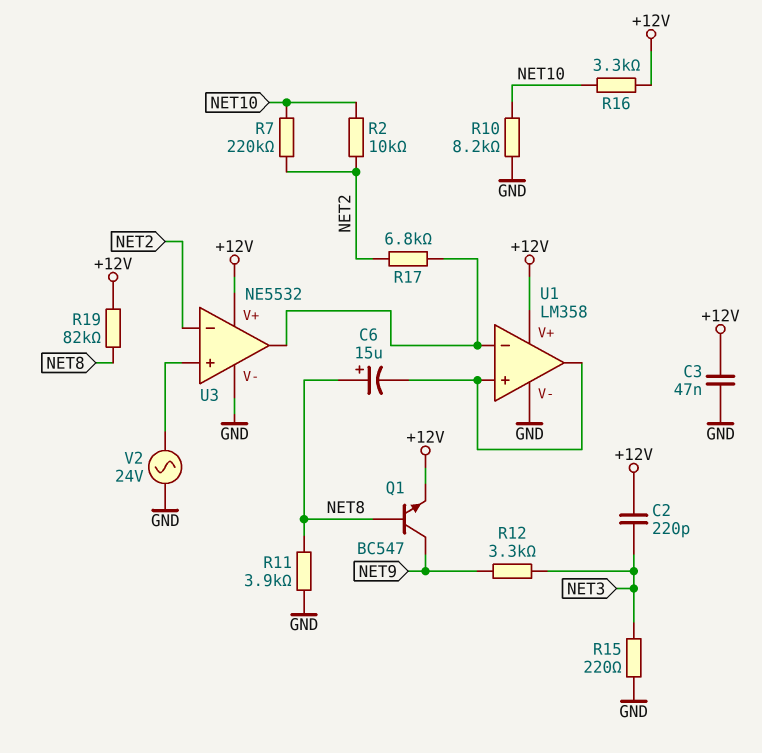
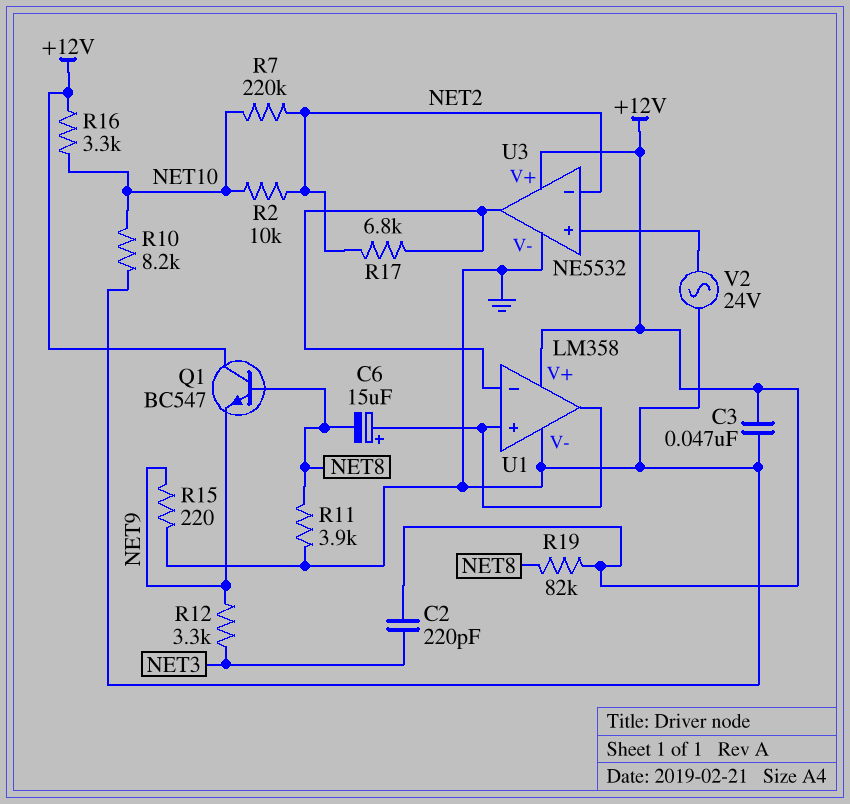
C6: 15uF (plus NET8, minus U1/in+) -> 15uF (plus U1/in+, minus NET8)
Q1: NPN BC547 (B NET8, C NET9, E +12V) -> NPN BC547 (B NET8, C +12V, E NET9)
R15: 220 (GND, NET3) -> 220 (GND, NET9)

